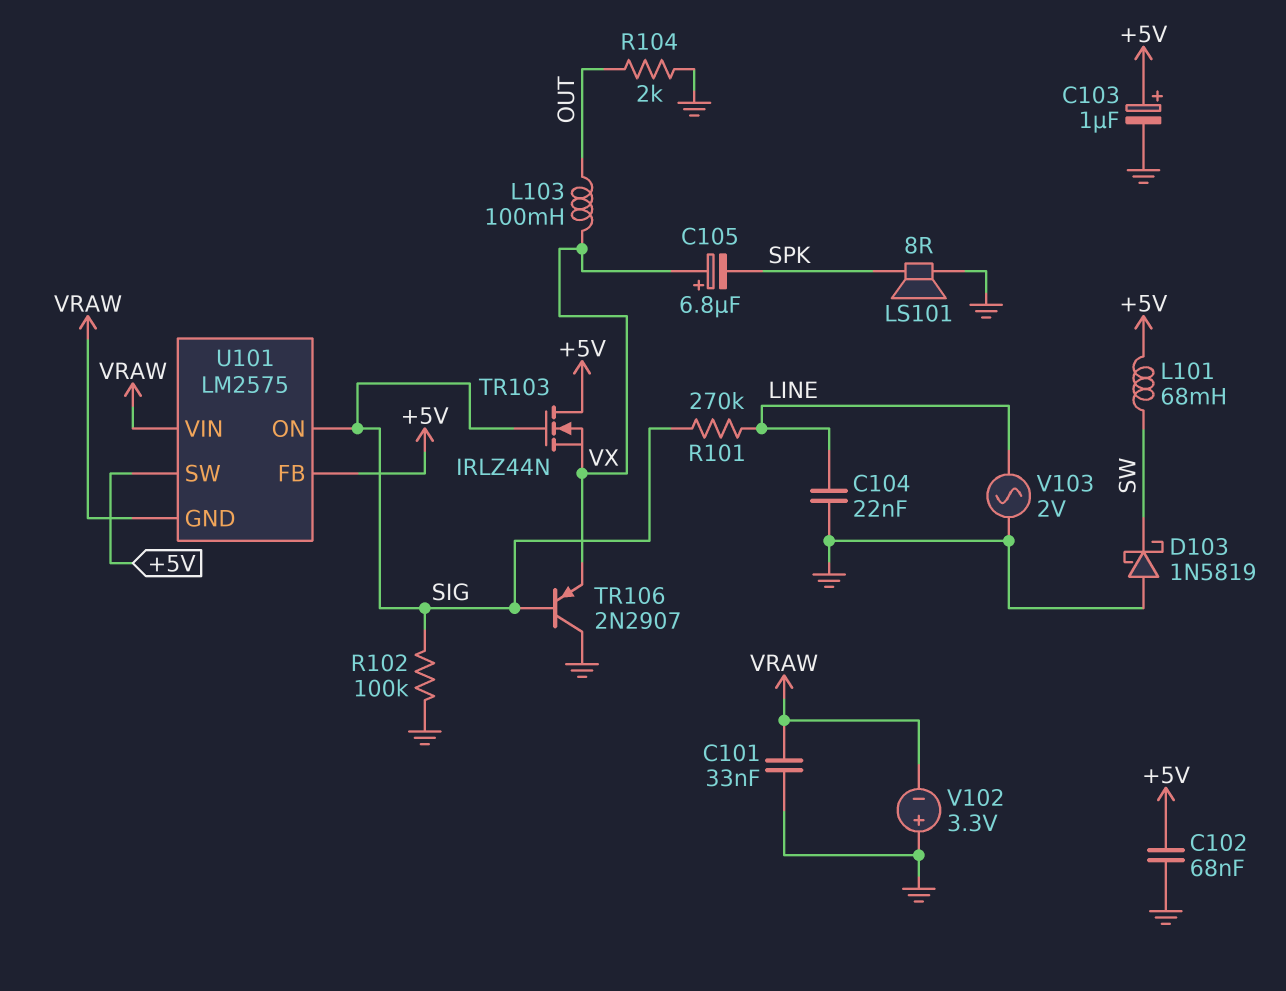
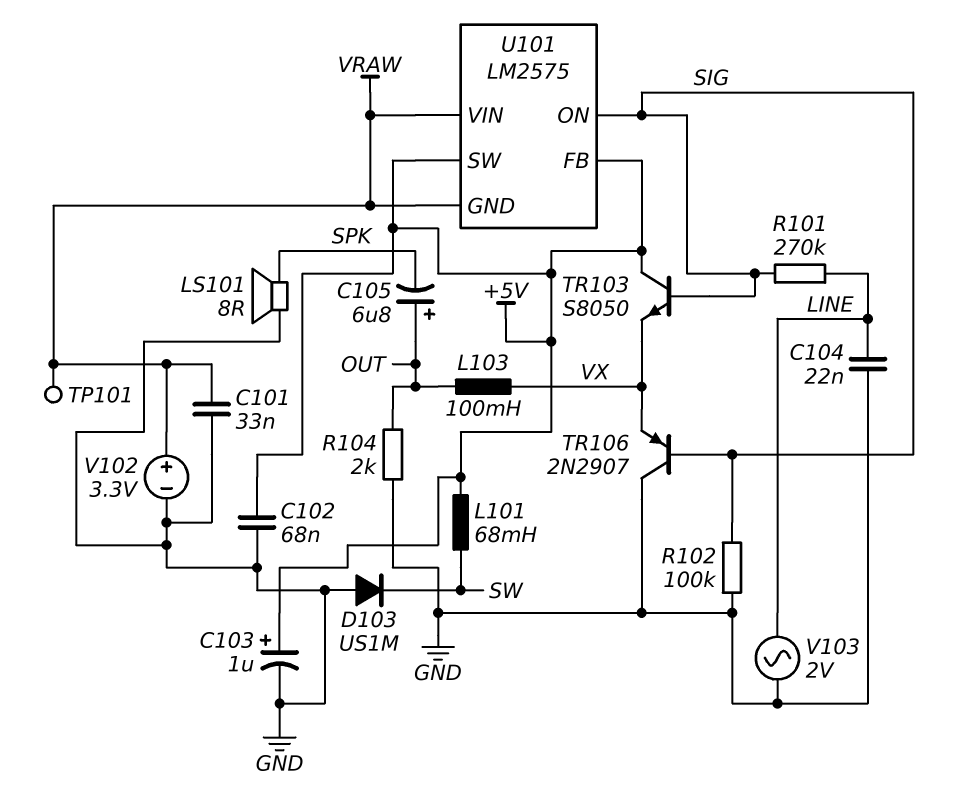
C105: 6.8uF (plus VX, minus SPK) -> 6.8uF (plus OUT, minus SPK)
D103: schottky 1N5819 (A GND, K SW) -> diode US1M (A GND, K SW)
TP101: none -> test point (VRAW)
TR103: NMOS IRLZ44N (G SIG, D +5V, S VX) -> NPN S8050 (B SIG, C +5V, E VX)
V102: 3.3V (plus GND, minus VRAW) -> 3.3V (plus VRAW, minus GND)

